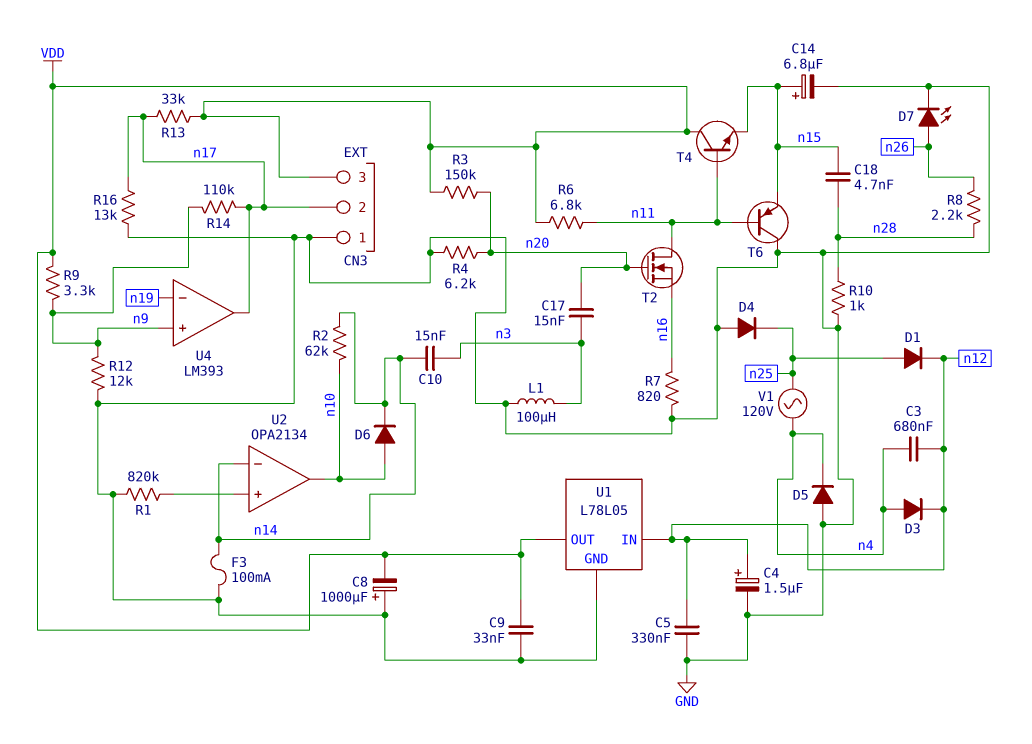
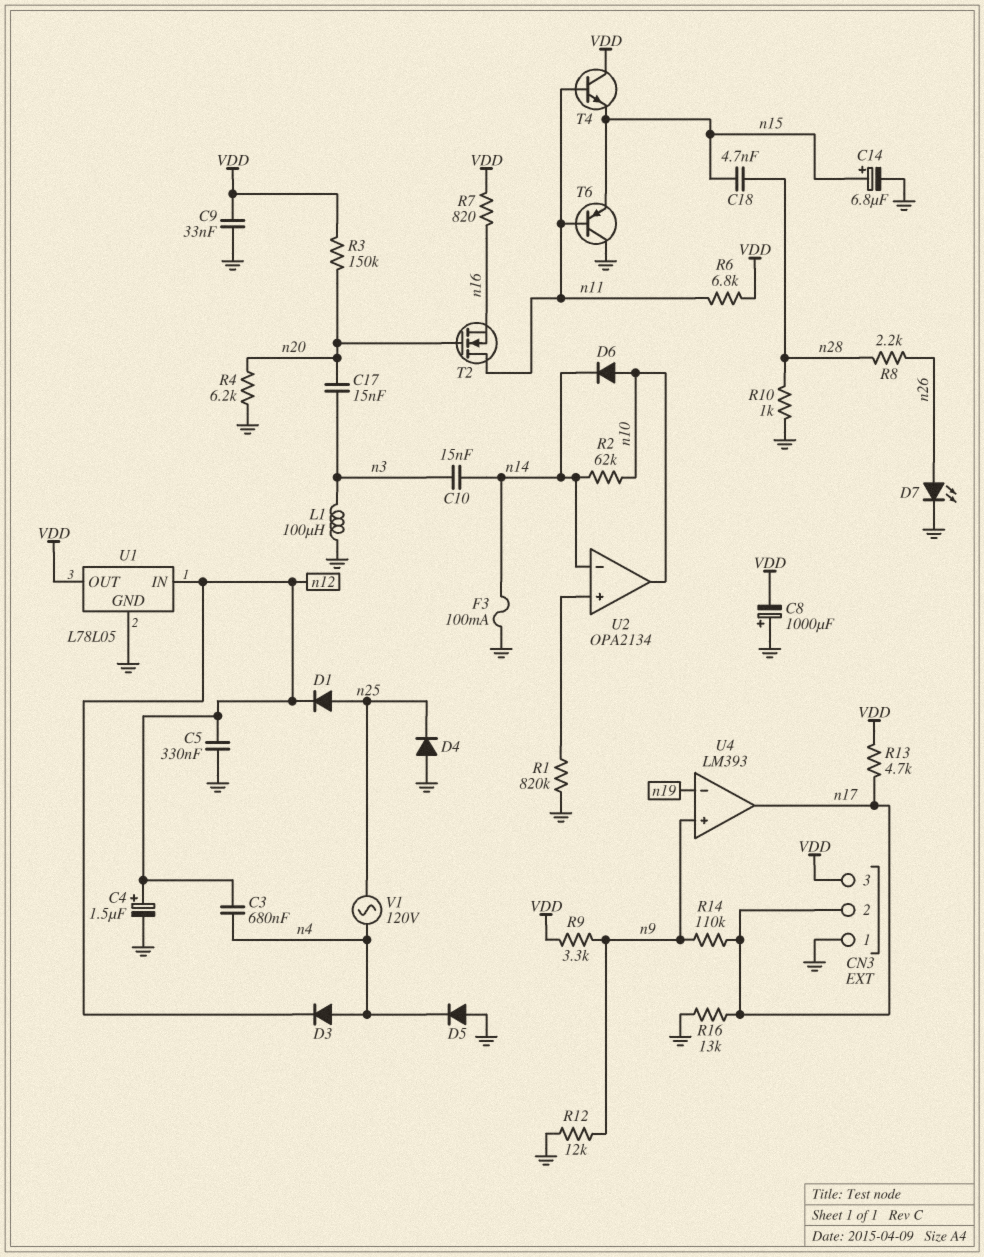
R7: 820 (GND, n16) -> 820 (VDD, n16)
R13: 33k (VDD, n17) -> 4.7k (VDD, n17)

